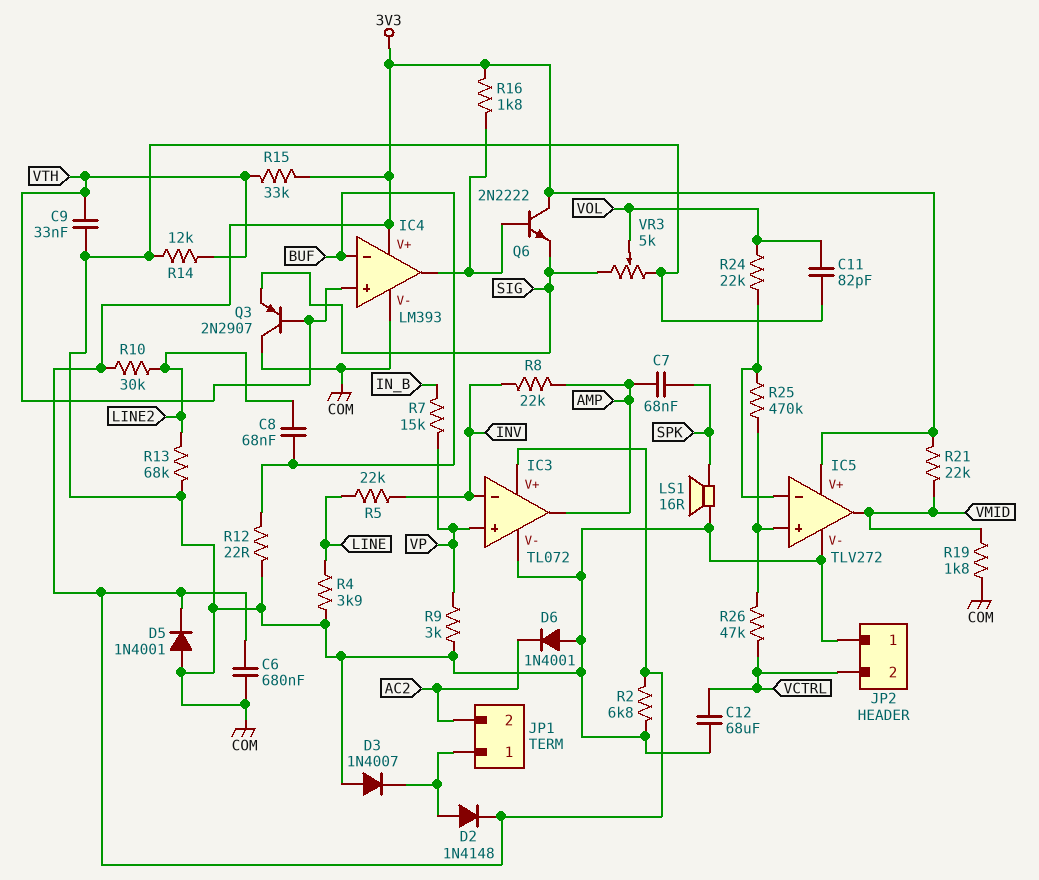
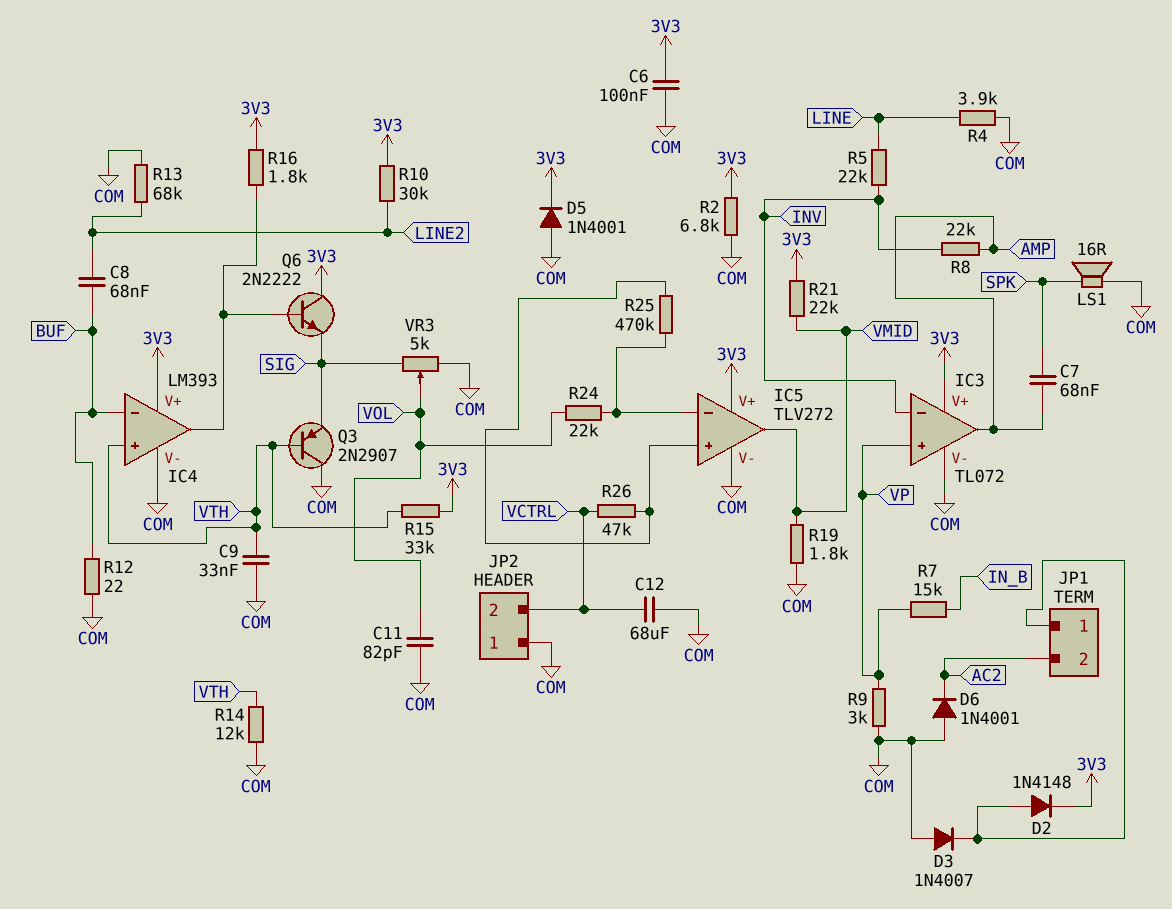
C6: 680nF (3V3, COM) -> 100nF (3V3, COM)

